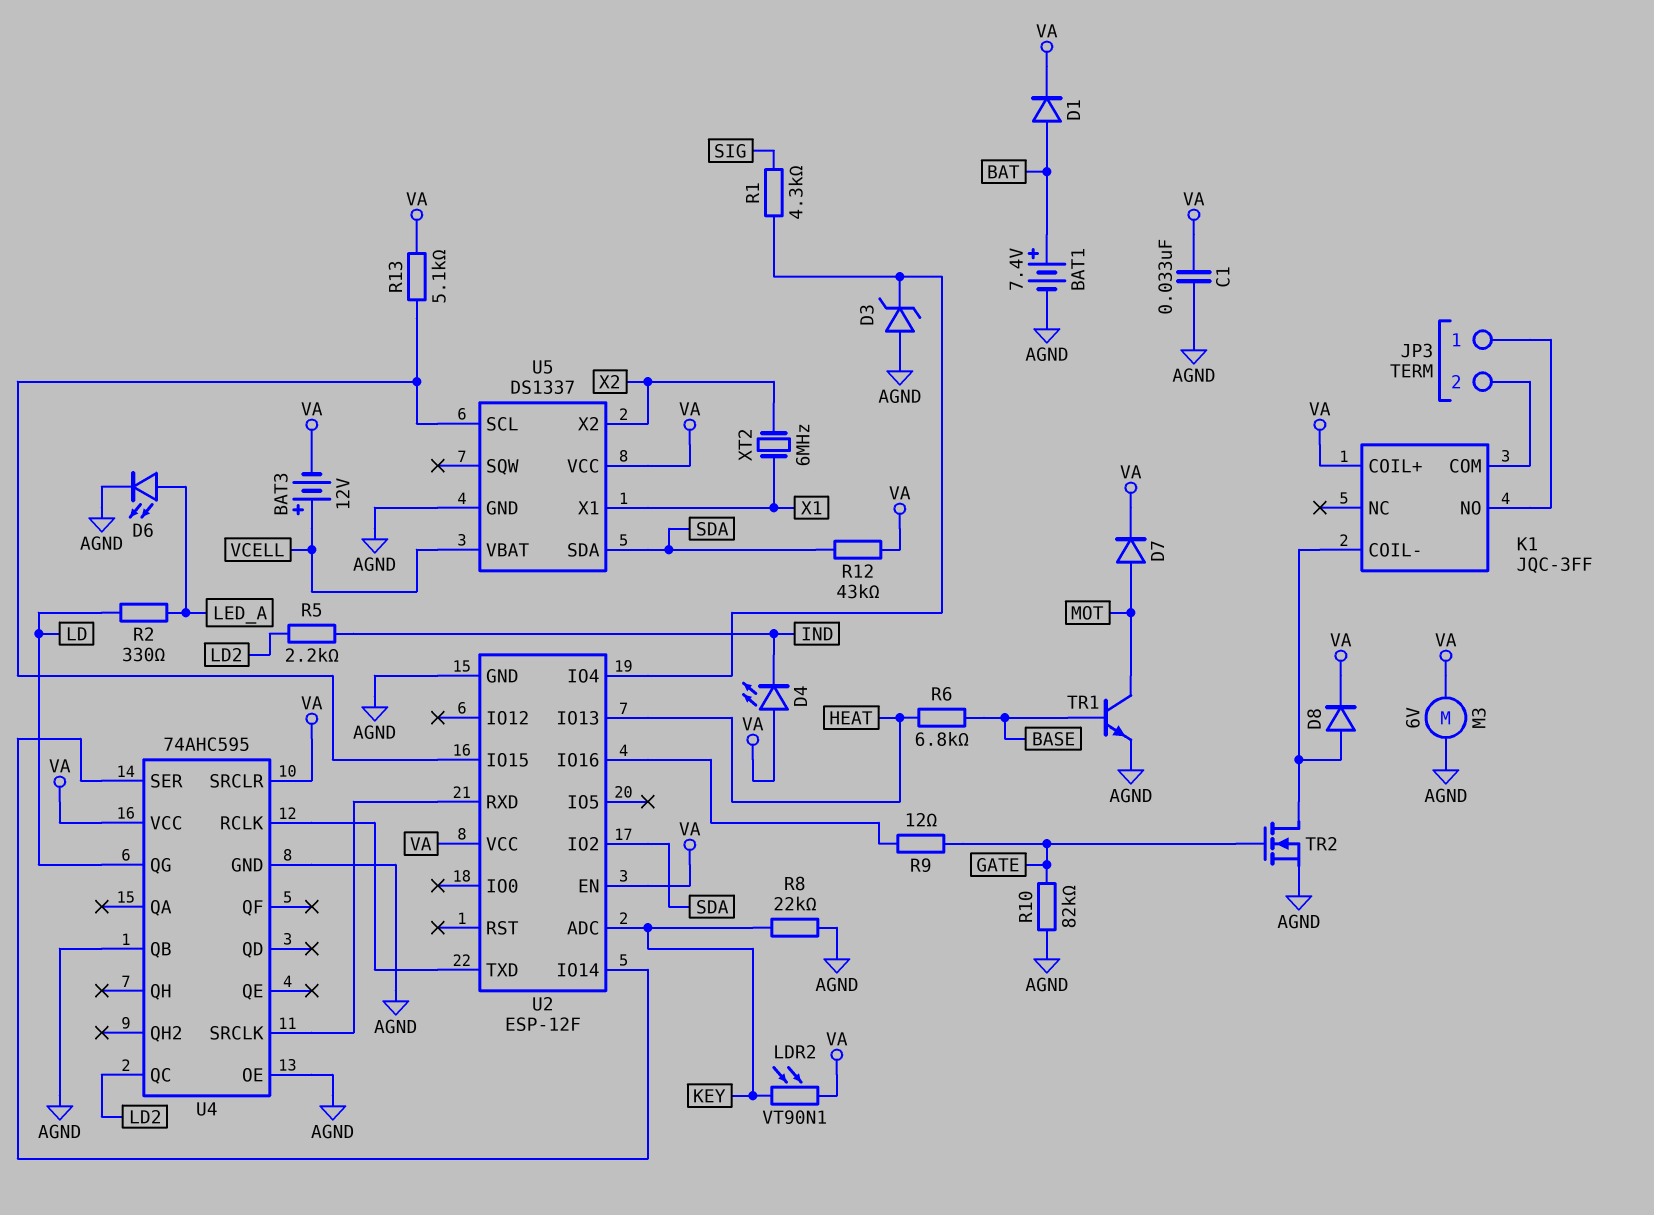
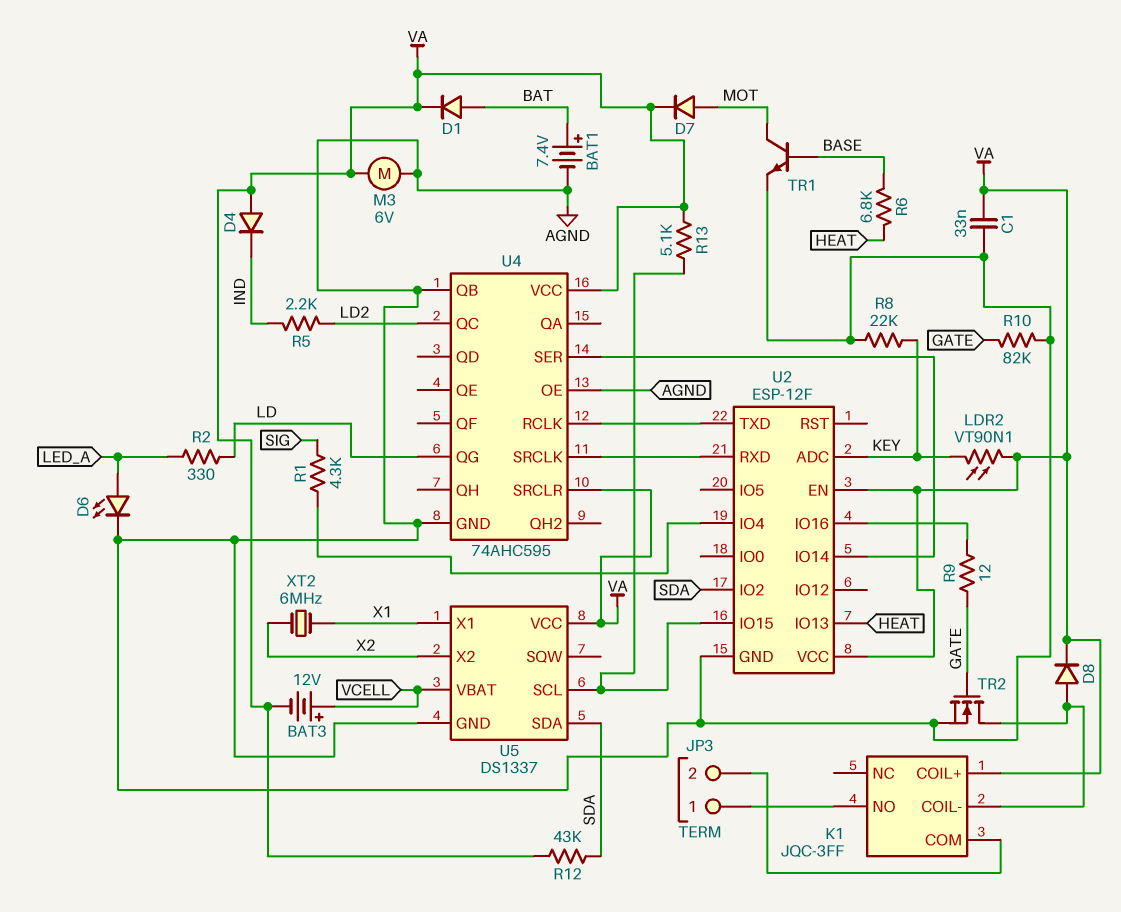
D3: zener (A AGND, K U2/IO4) -> none
D4: LED (A VA, K IND) -> diode (A VA, K IND)

